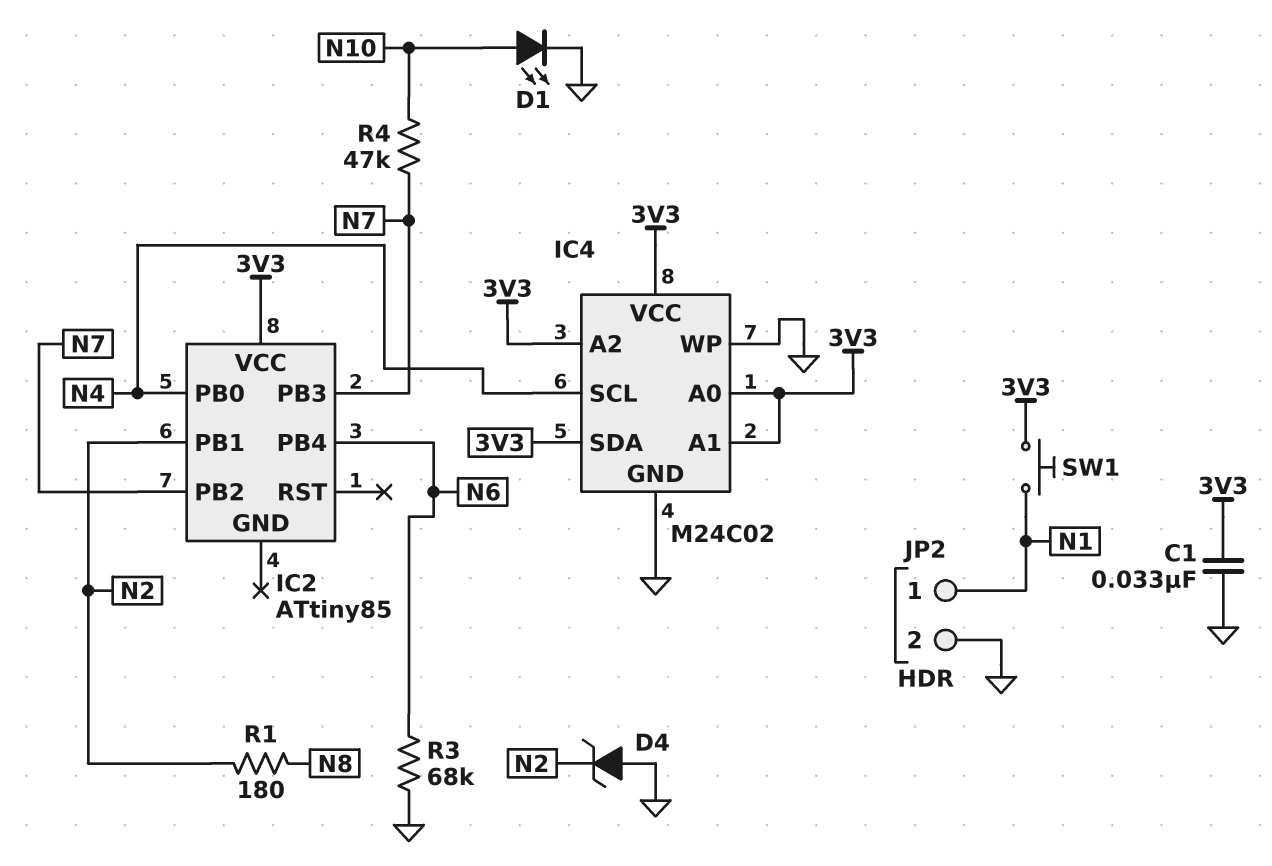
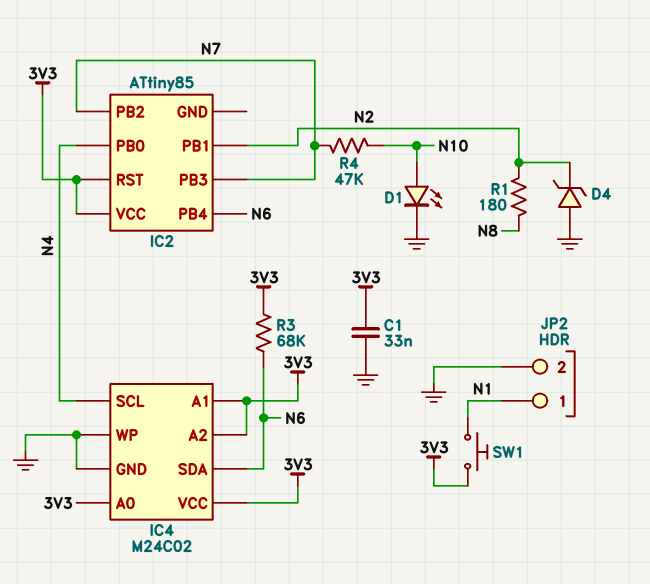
IC2 pin RST: none -> 3V3
IC4 pin SDA: 3V3 -> N6
R3: 68k (GND, N6) -> 68k (3V3, N6)

